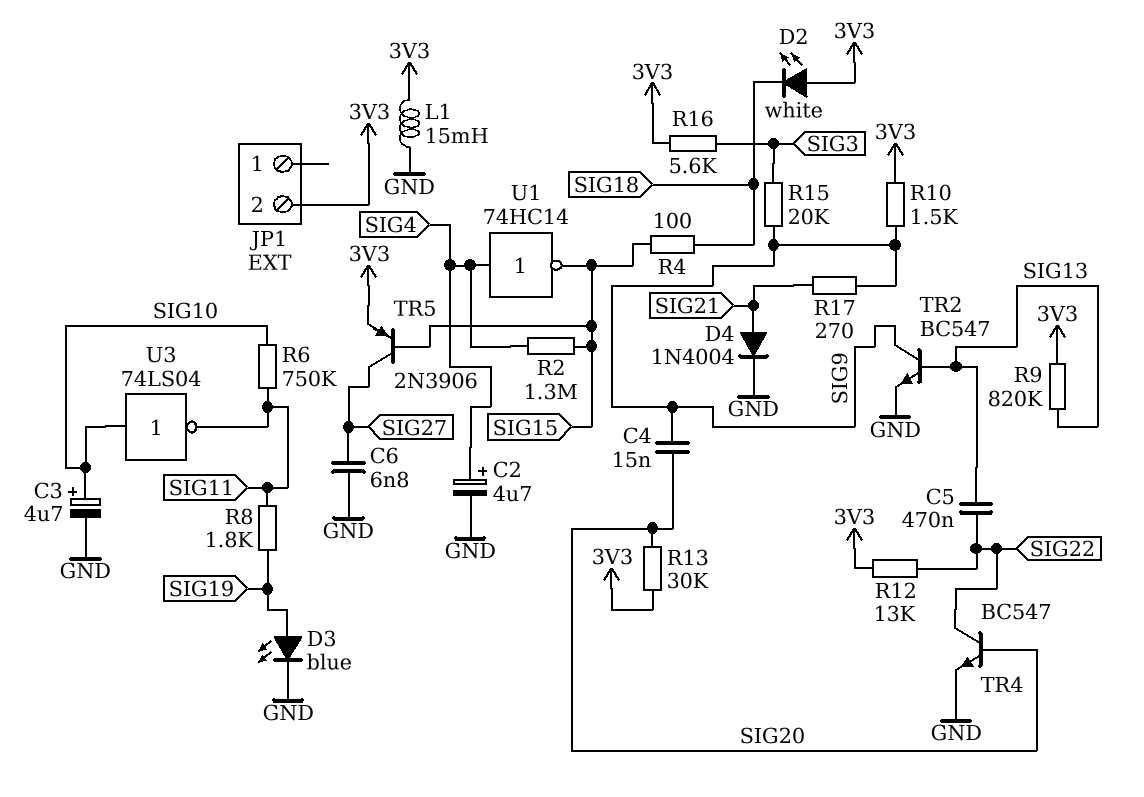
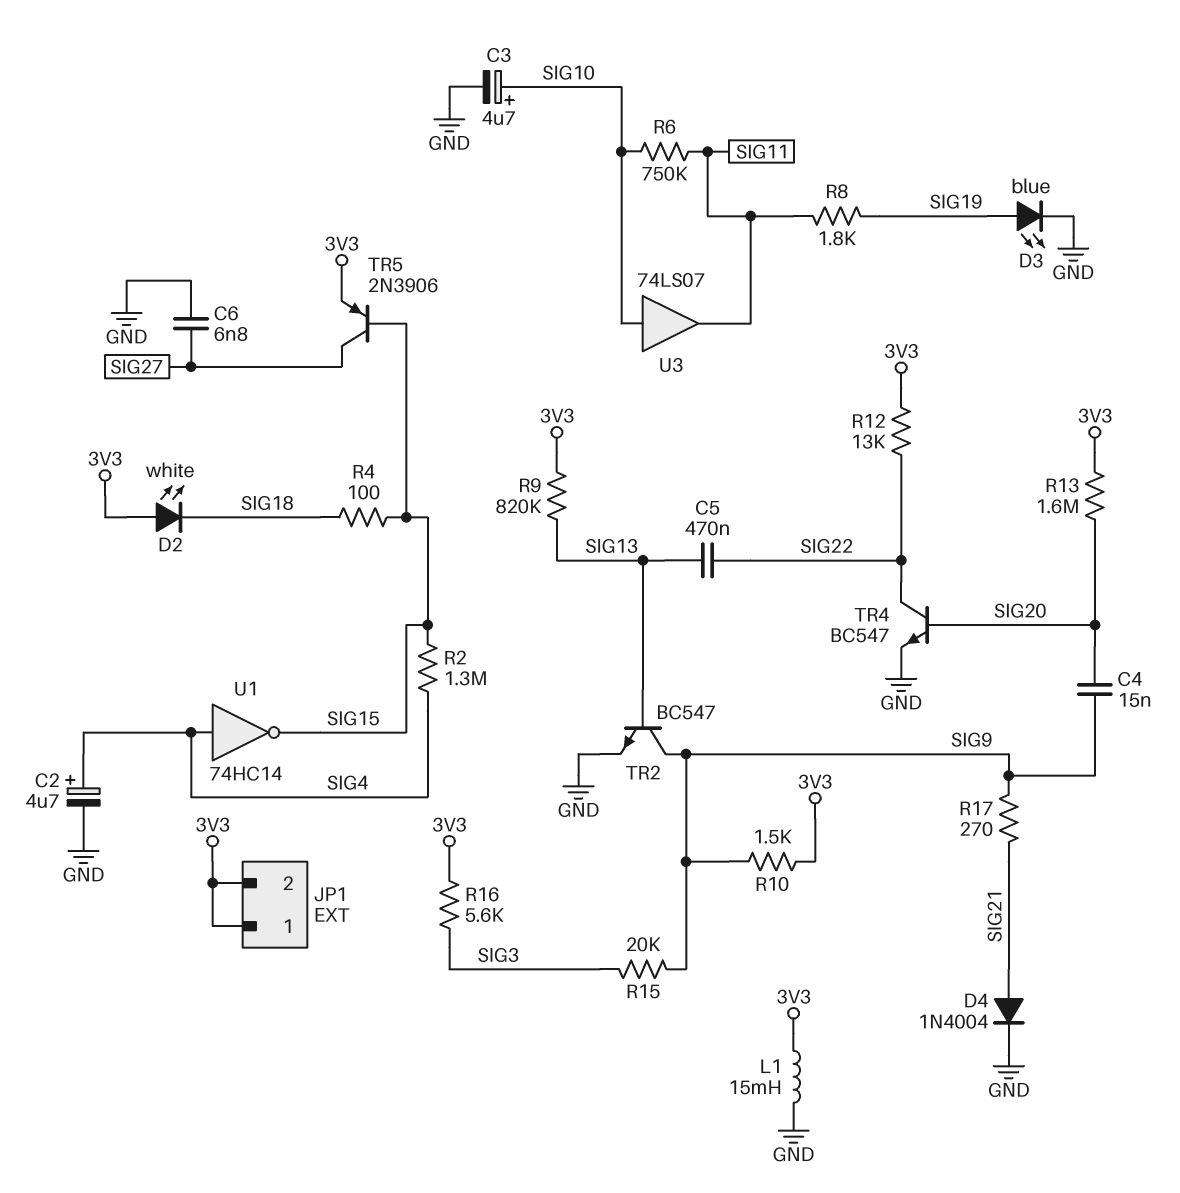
JP1 pin 1: none -> 3V3
R13: 30k (3V3, SIG20) -> 1.6M (3V3, SIG20)
U3: NOT 74LS04 (in SIG10, out SIG11) -> buffer 74LS07 (in SIG10, out SIG11)

